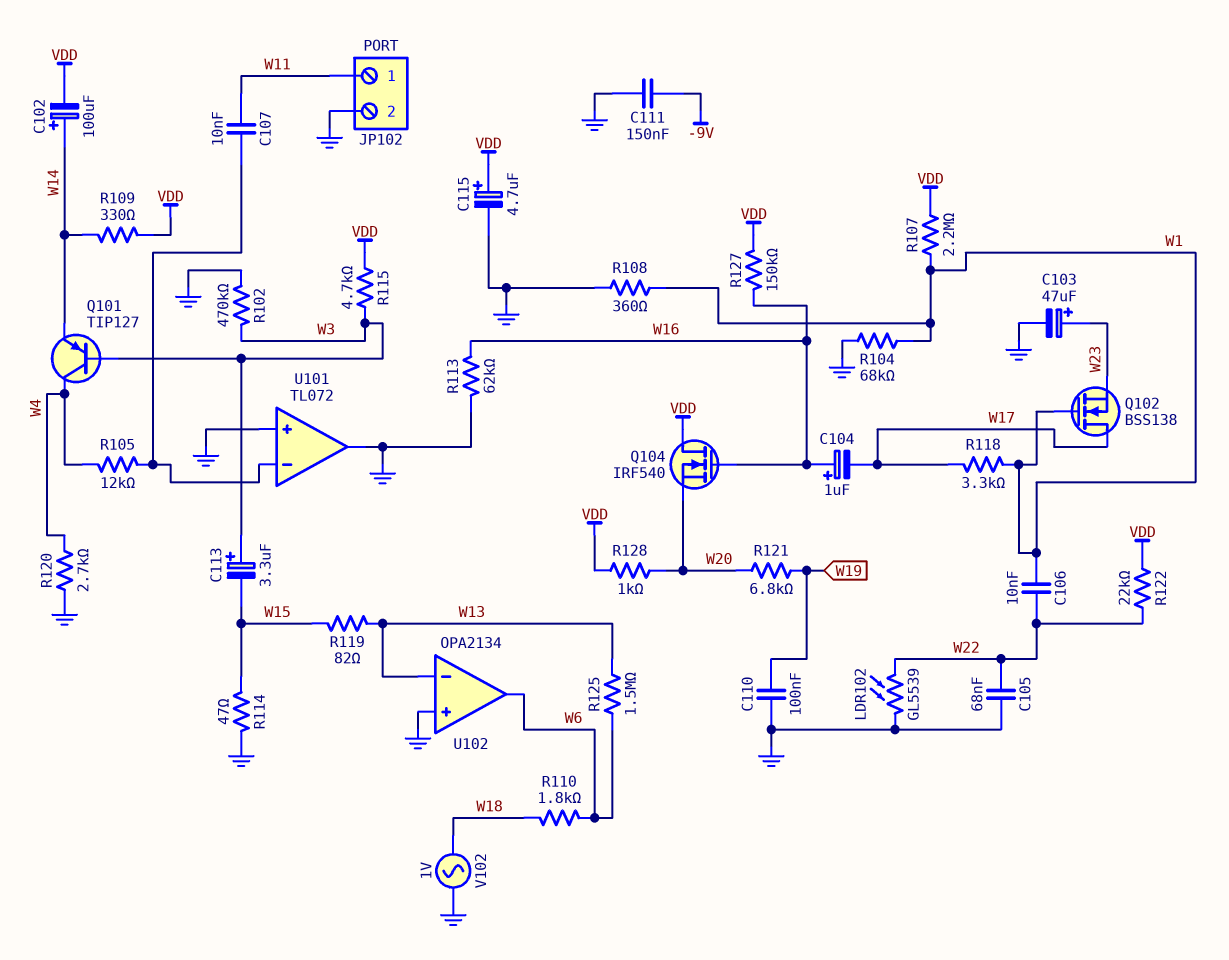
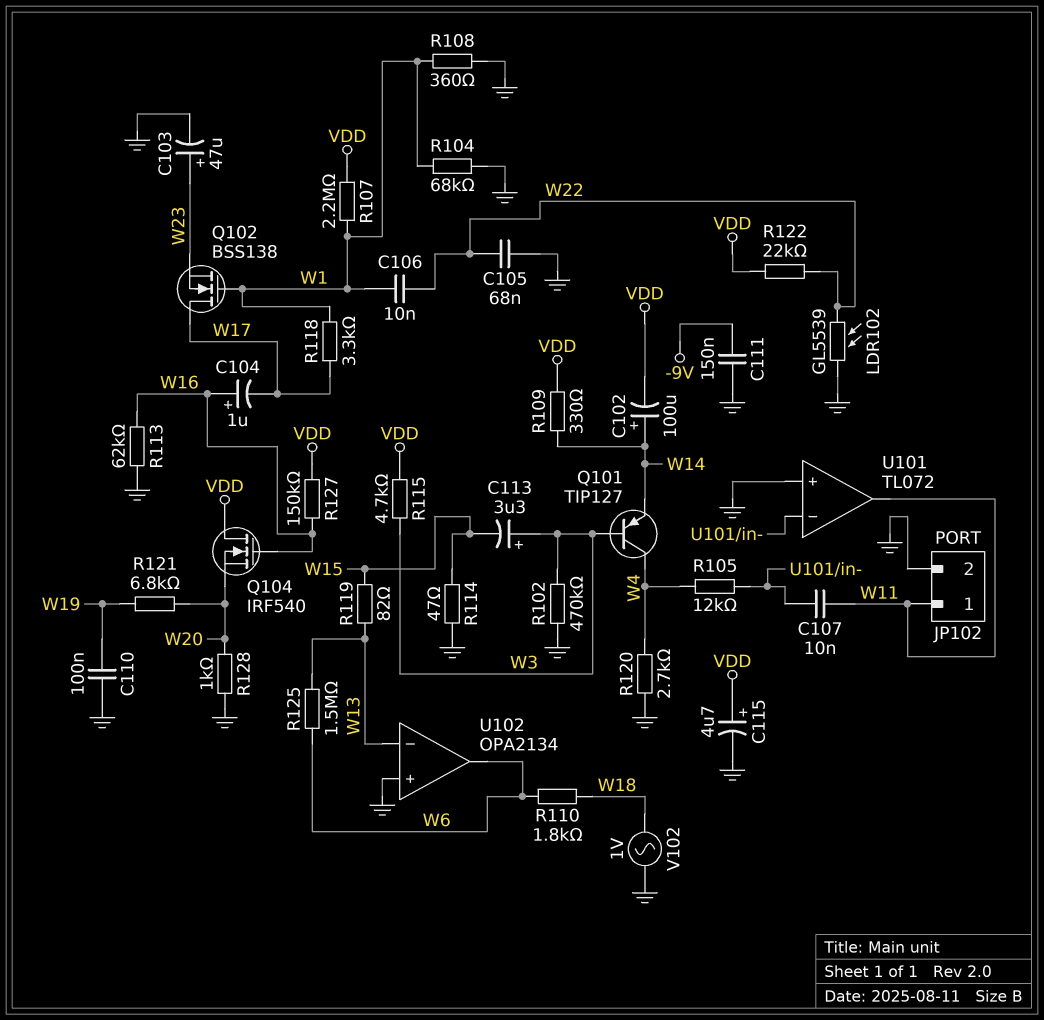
R128: 1k (VDD, W20) -> 1k (GND, W20)
U101 pin out: GND -> W11

